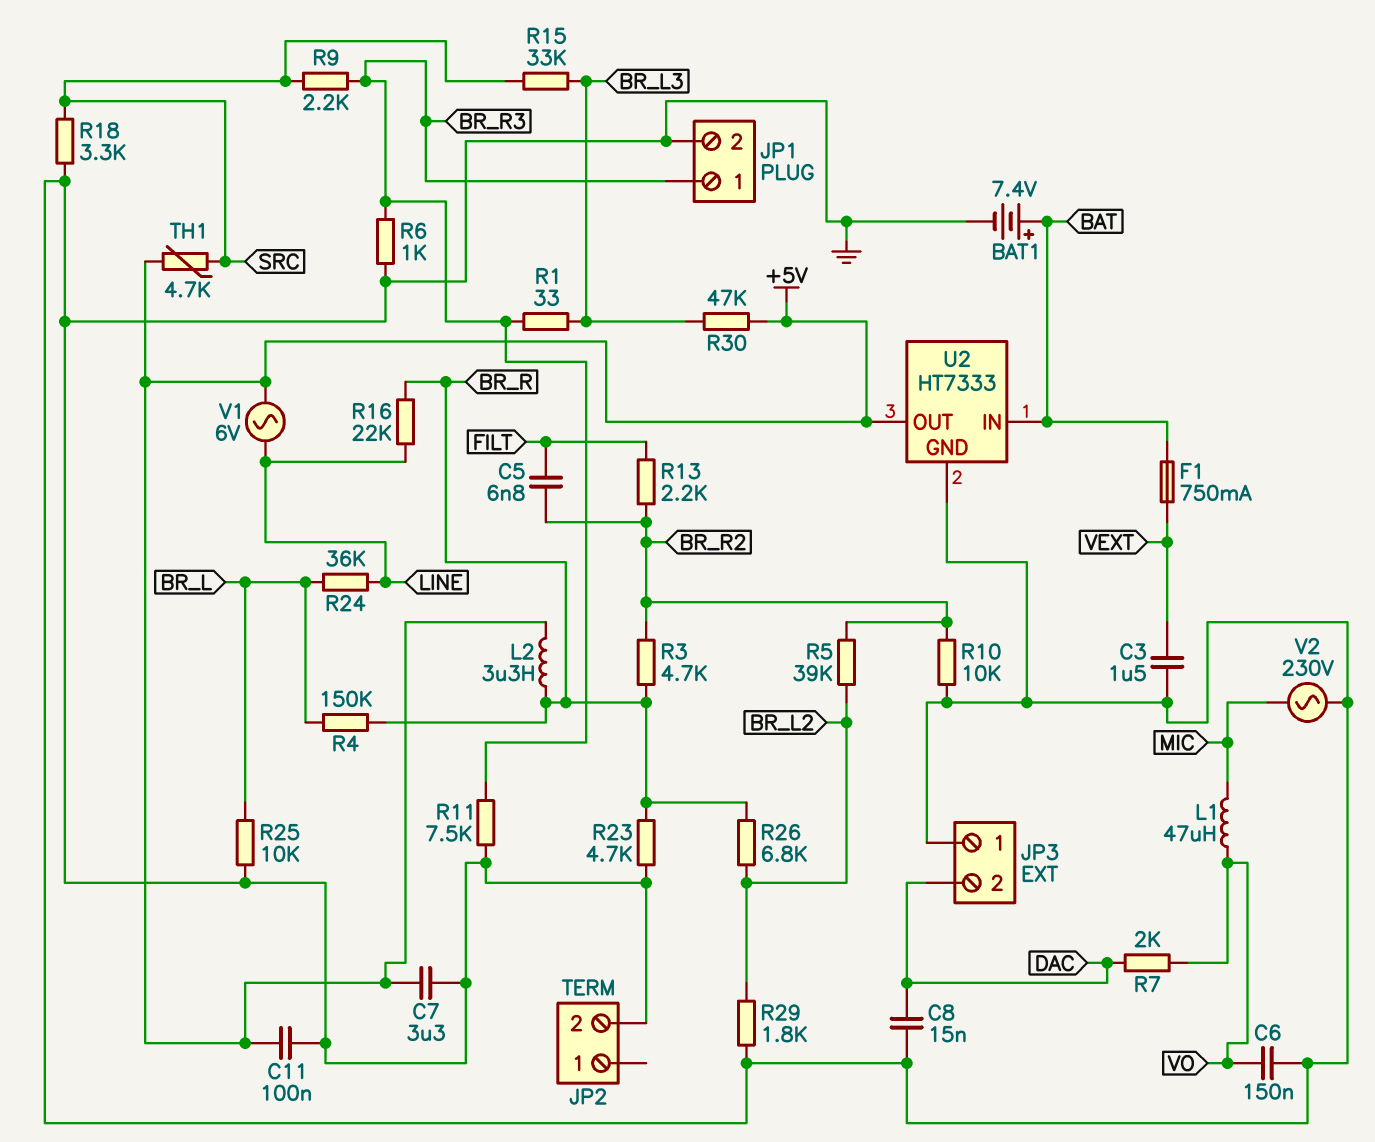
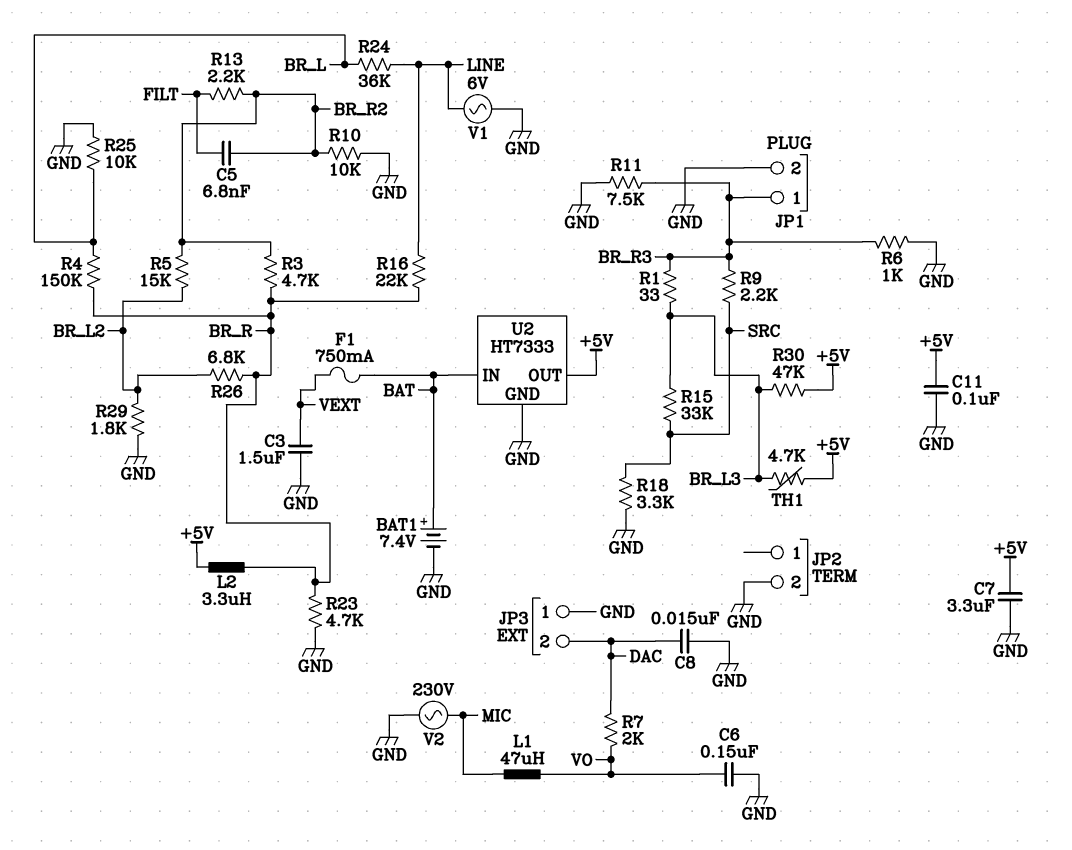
R5: 39k (BR_L2, BR_R2) -> 15k (BR_L2, BR_R2)
TH1: 4.7k (+5V, SRC) -> 4.7k (+5V, BR_L3)
V1: AC 6V (+5V, LINE) -> AC 6V (GND, LINE)

